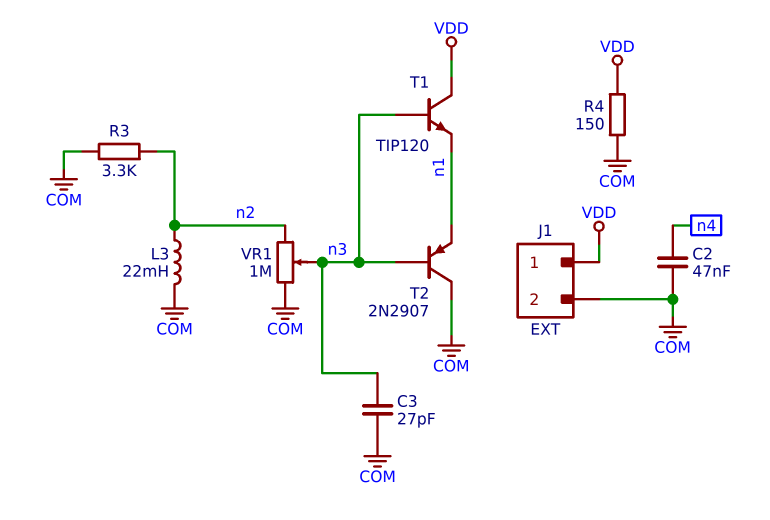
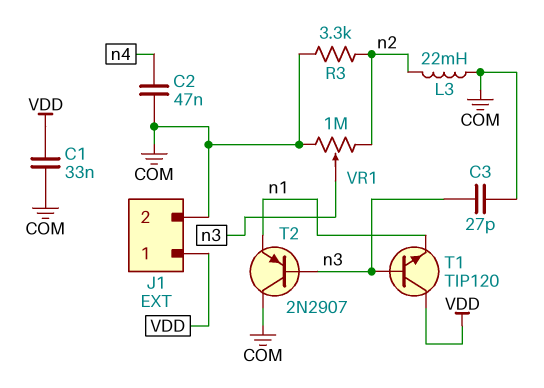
C1: none -> 33nF (COM, VDD)
R4: 150 (COM, VDD) -> none

